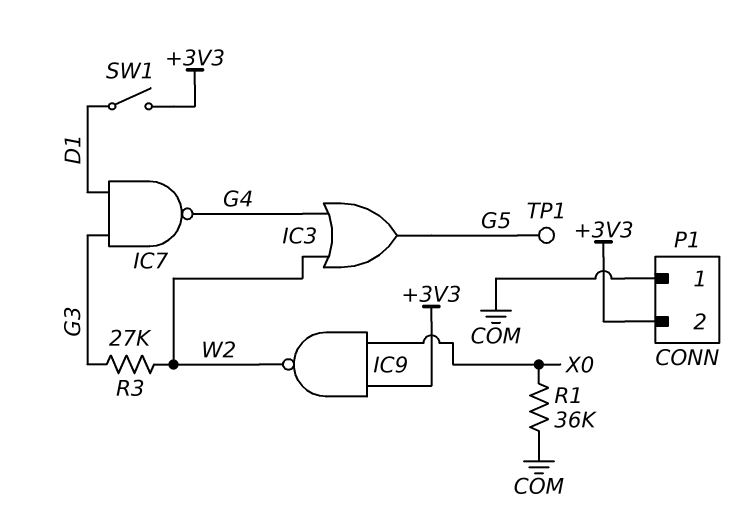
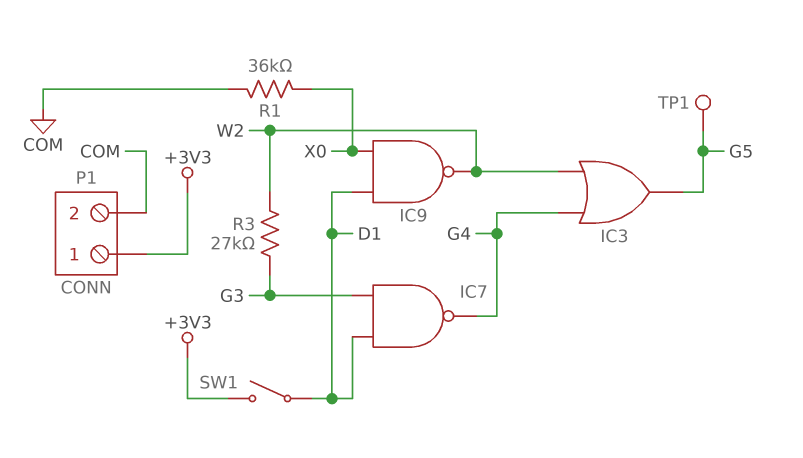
IC9: NAND (in +3V3, in X0, out W2) -> NAND (in D1, in X0, out W2)
P1 pin 1: COM -> +3V3
P1 pin 2: +3V3 -> COM

